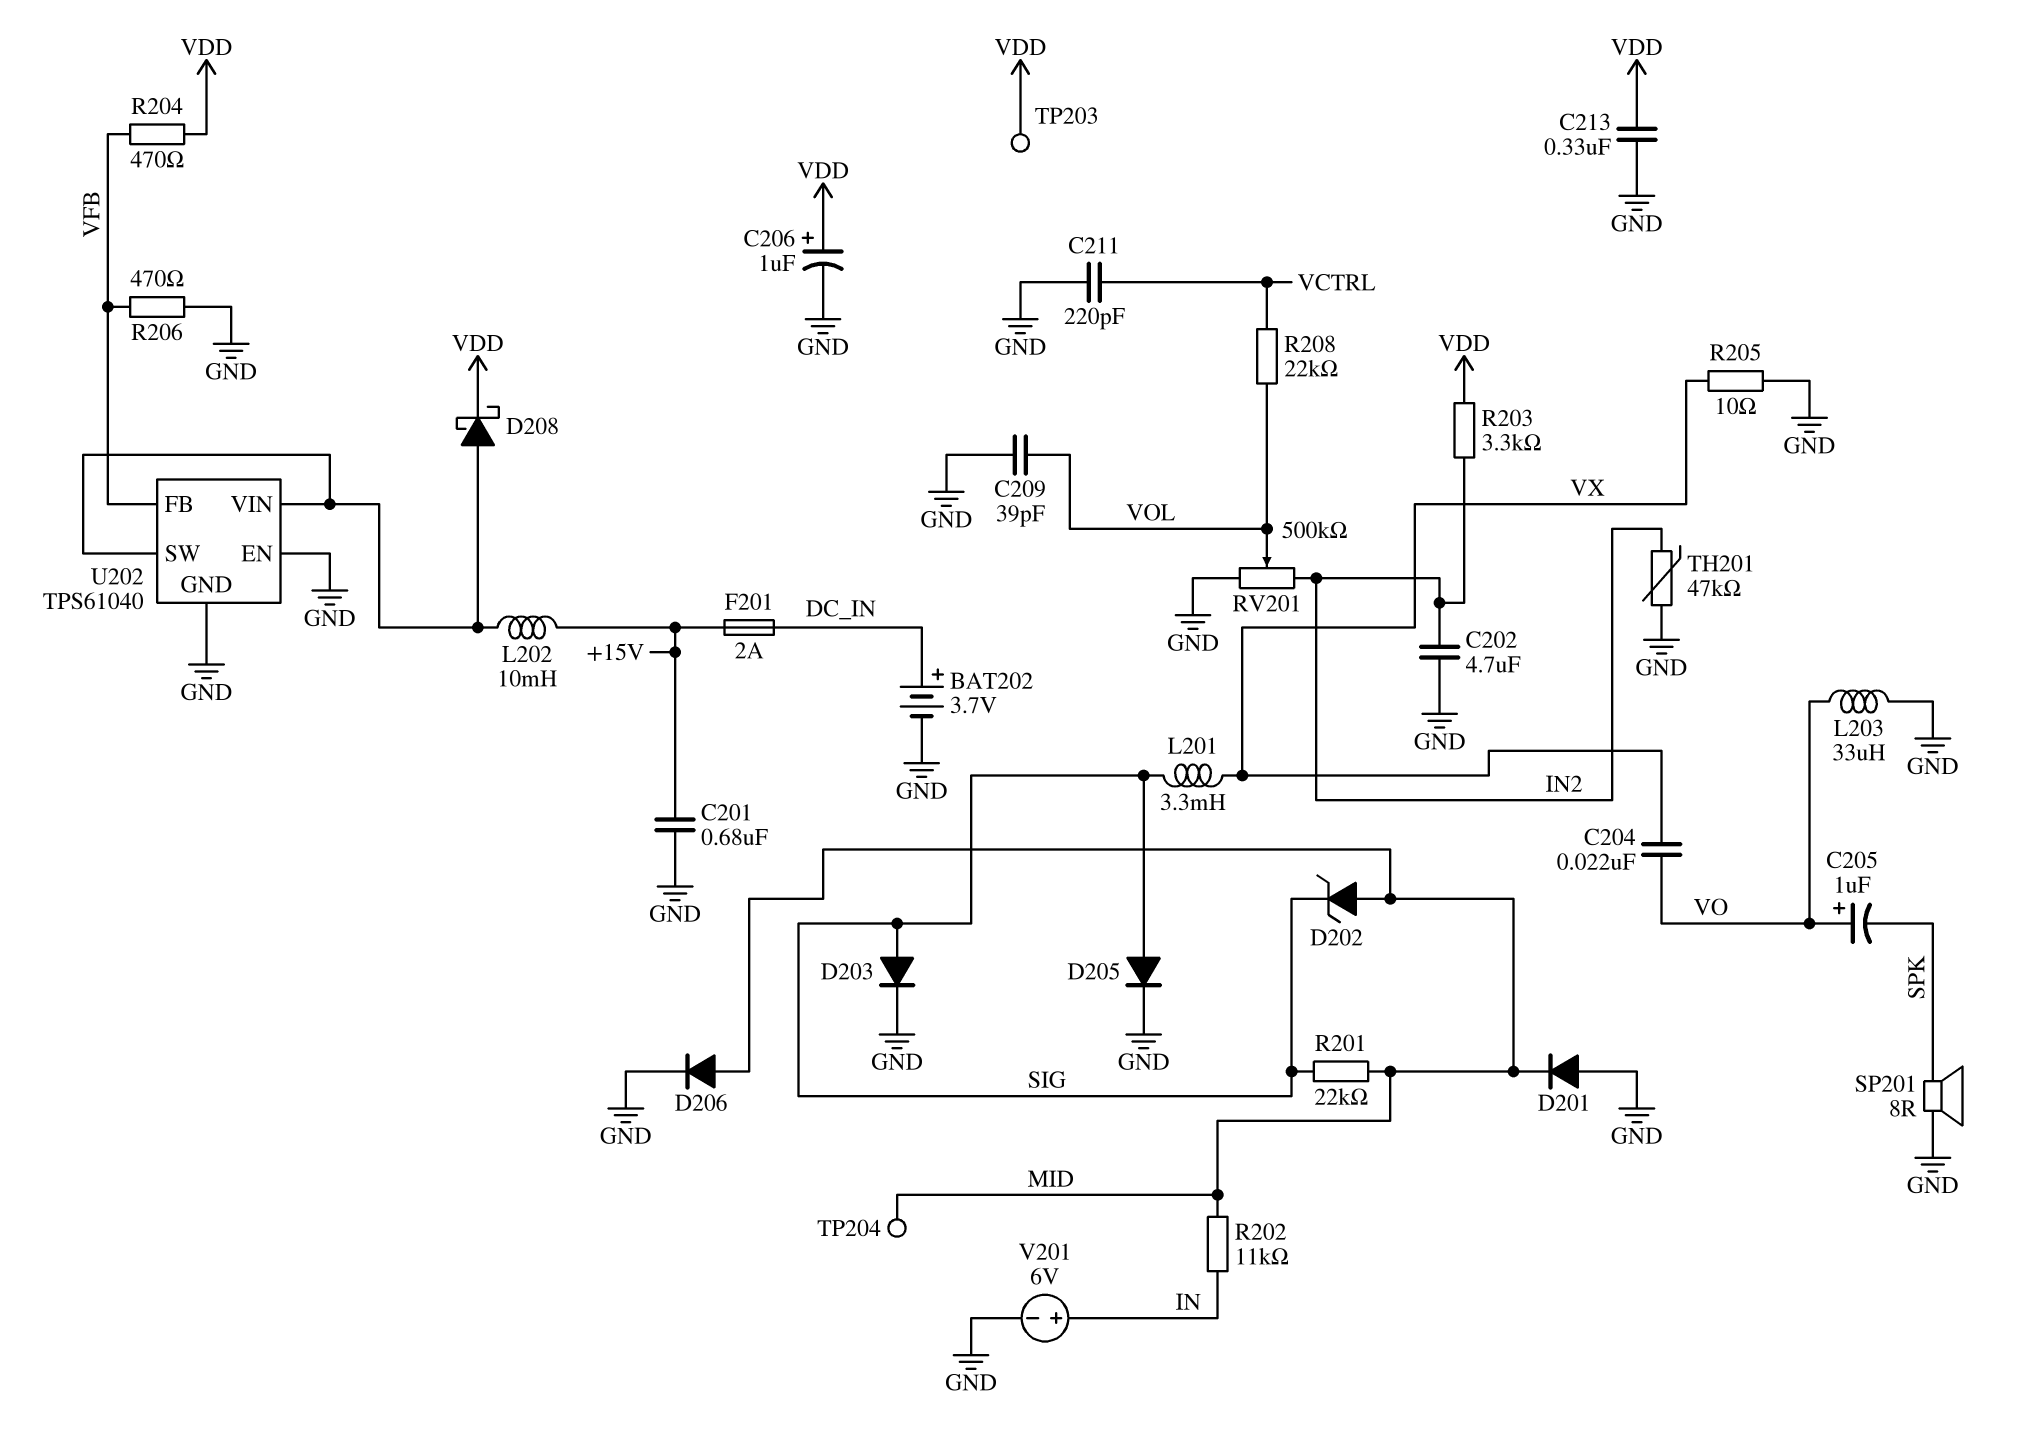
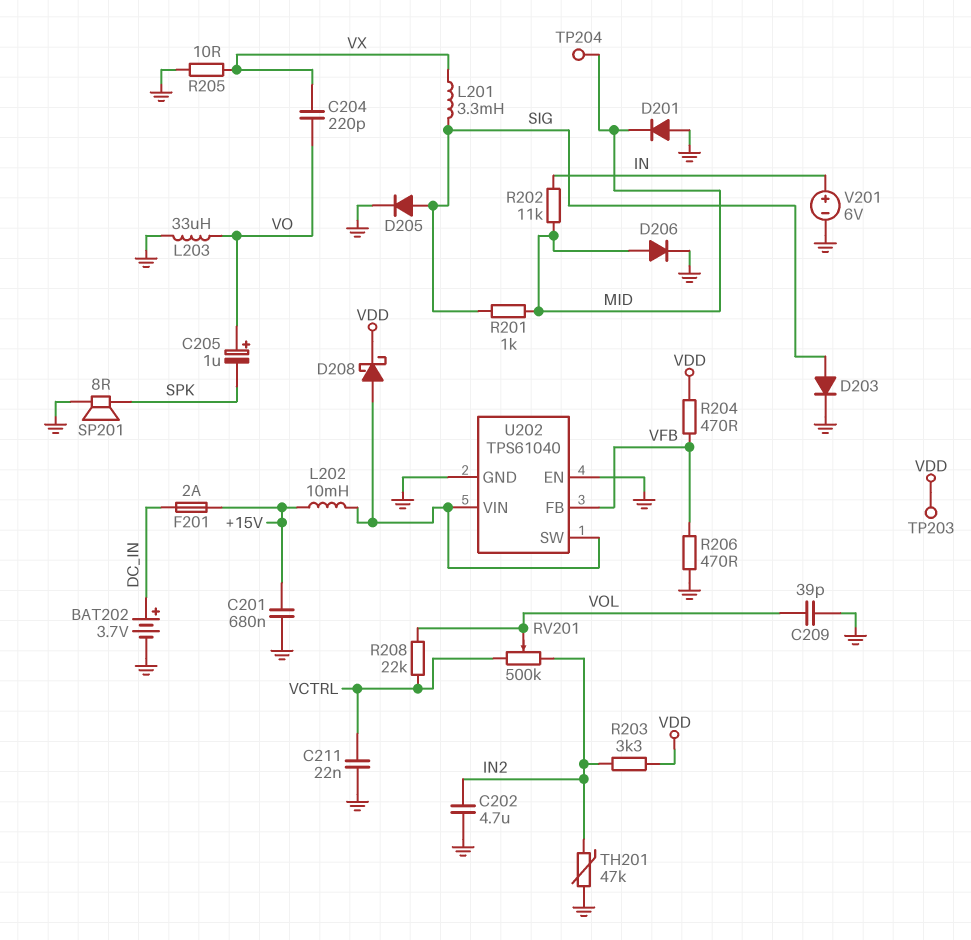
C204: 22nF (VO, VX) -> 220pF (VO, VX)
C206: 1uF (plus VDD, minus GND) -> none
C211: 220pF (GND, VCTRL) -> 22nF (GND, VCTRL)
C213: 330nF (GND, VDD) -> none
D202: zener (A MID, K SIG) -> none
R201: 22k (MID, SIG) -> 1k (MID, SIG)
RV201: 500k (GND, IN2, wiper VOL) -> 500k (IN2, VCTRL, wiper VOL)

